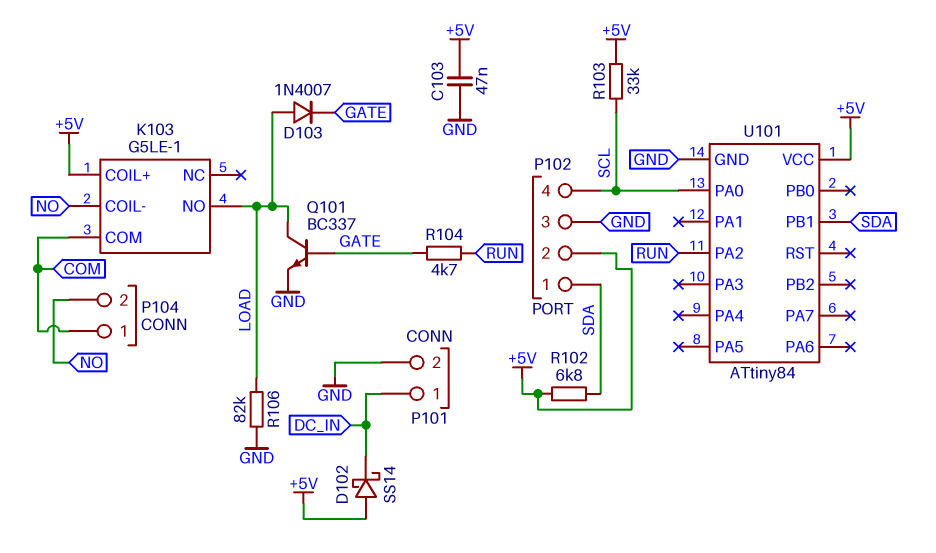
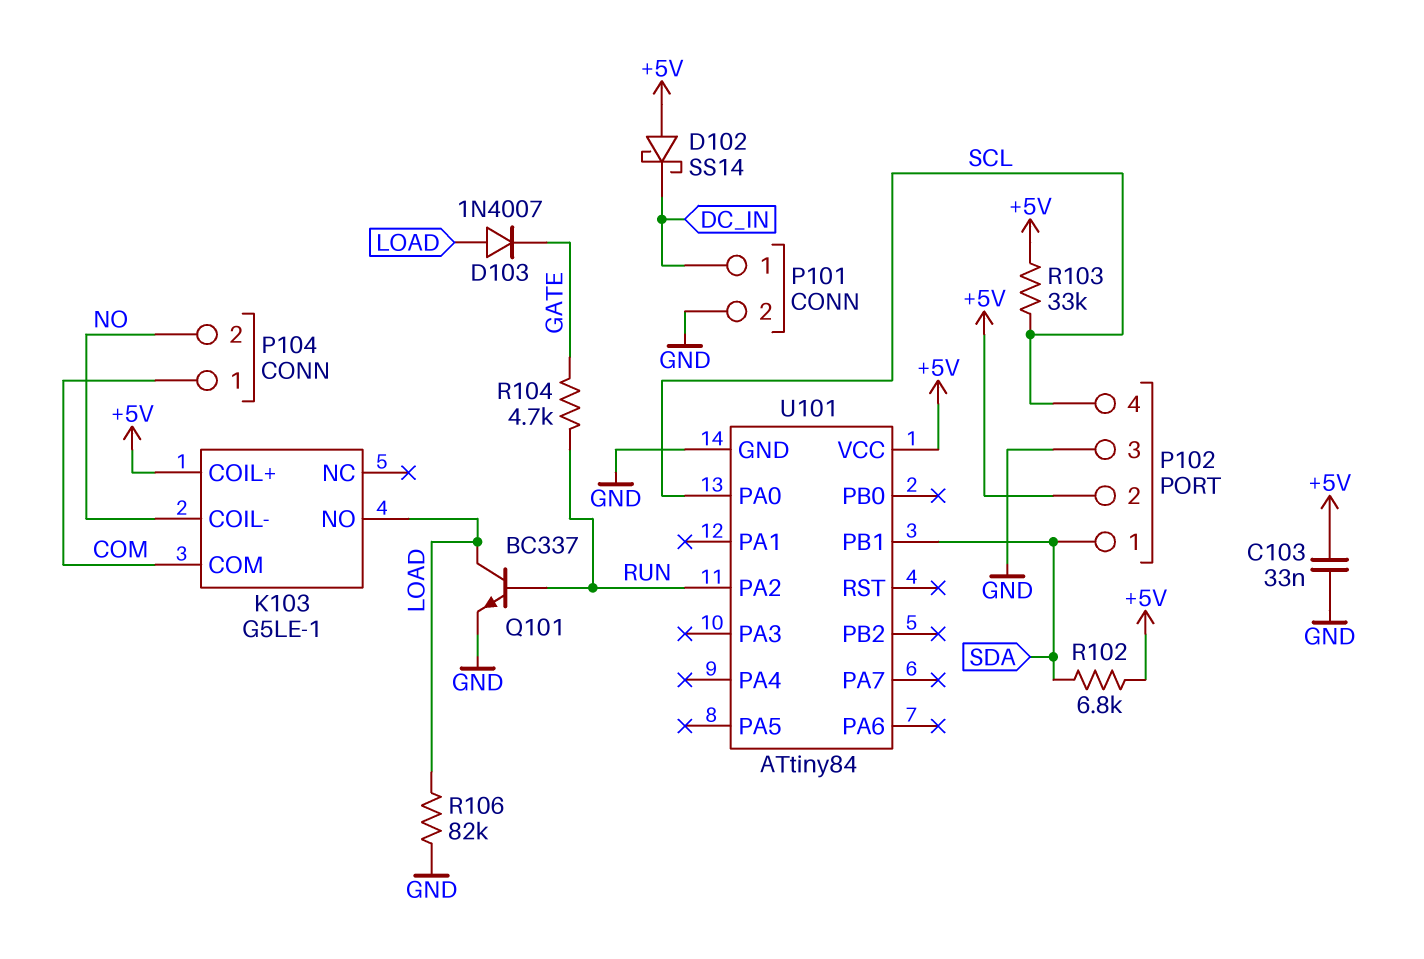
C103: 47nF (+5V, GND) -> 33nF (+5V, GND)
Q101: NPN BC337 (B GATE, C LOAD, E GND) -> NPN BC337 (B RUN, C LOAD, E GND)

